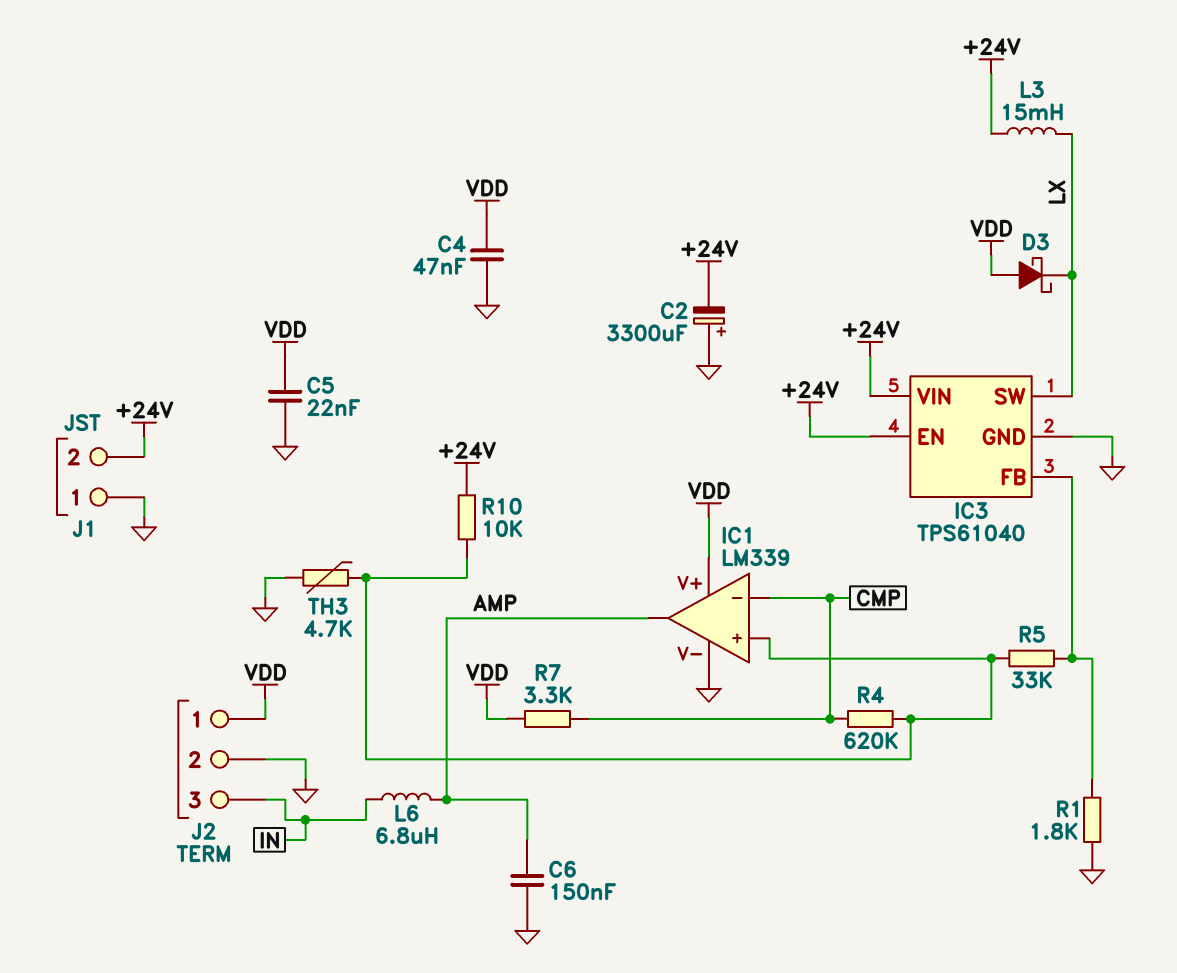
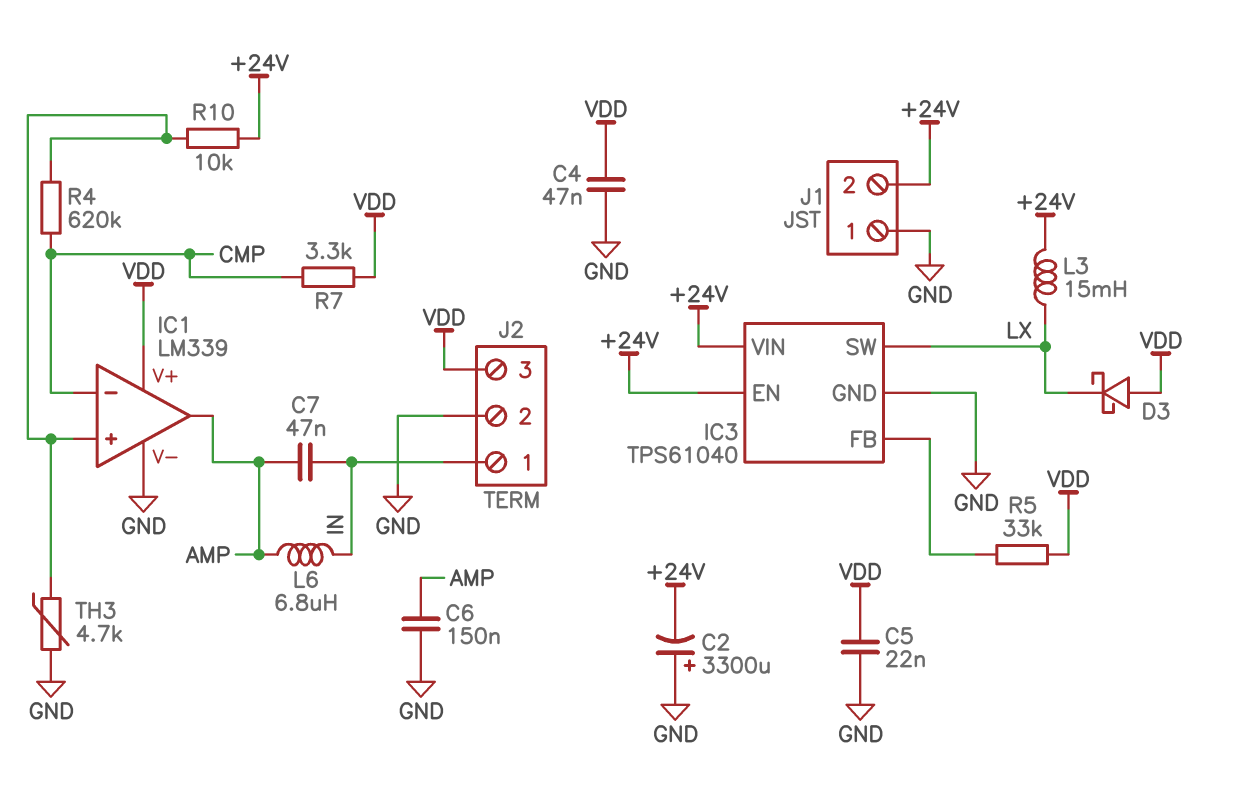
C7: none -> 47nF (AMP, IN)
J2 pin 1: VDD -> IN
J2 pin 3: IN -> VDD
R1: 1.8k (GND, IC3/FB) -> none
R5: 33k (IC1/in+, IC3/FB) -> 33k (IC3/FB, VDD)

